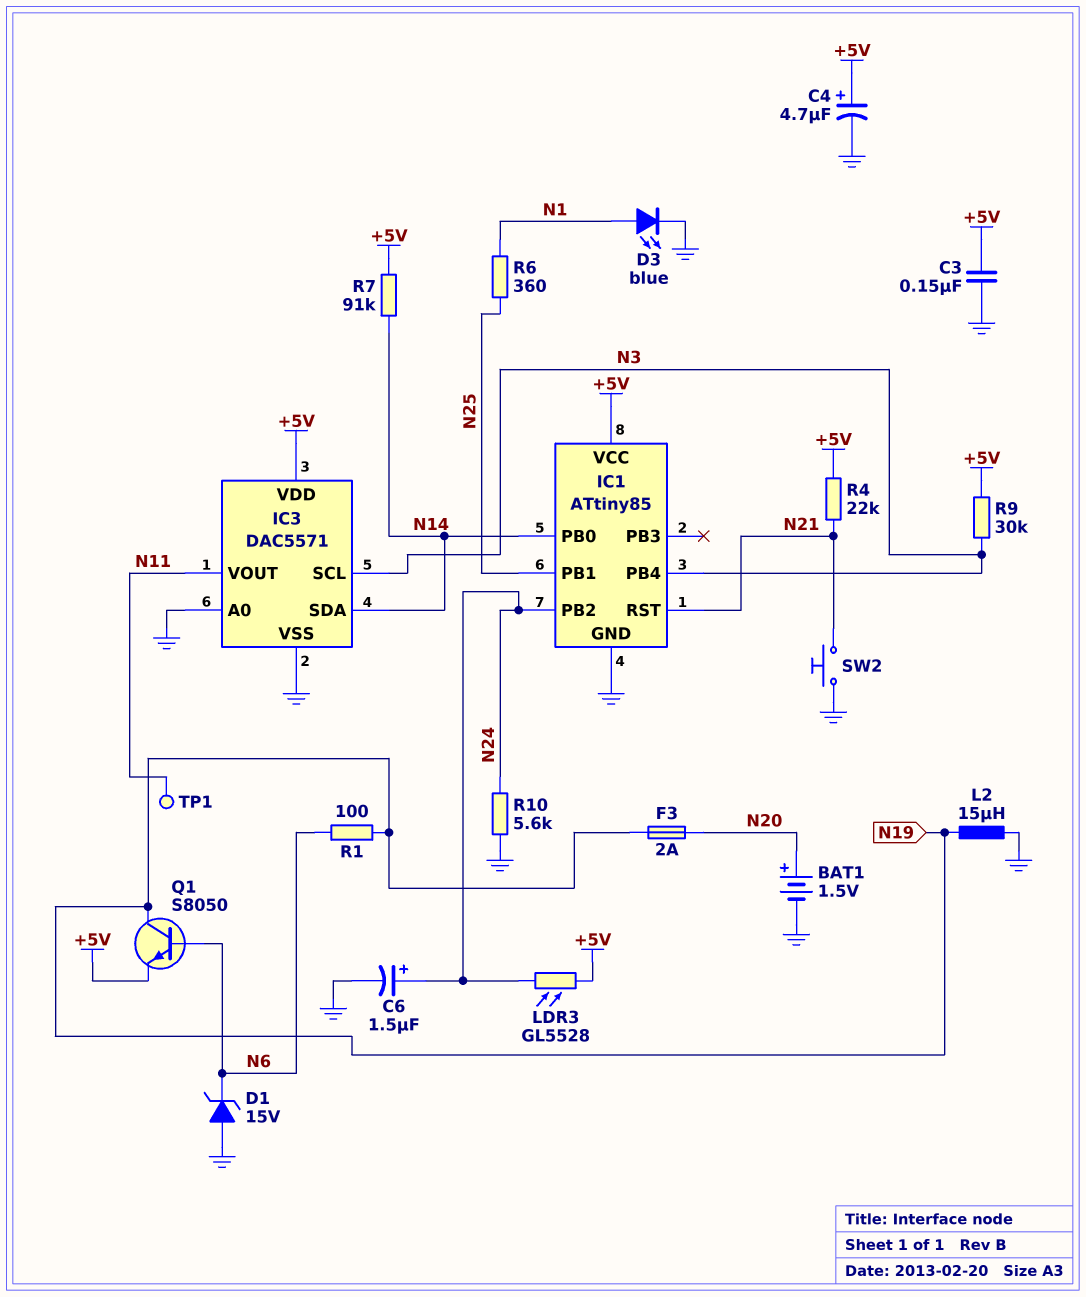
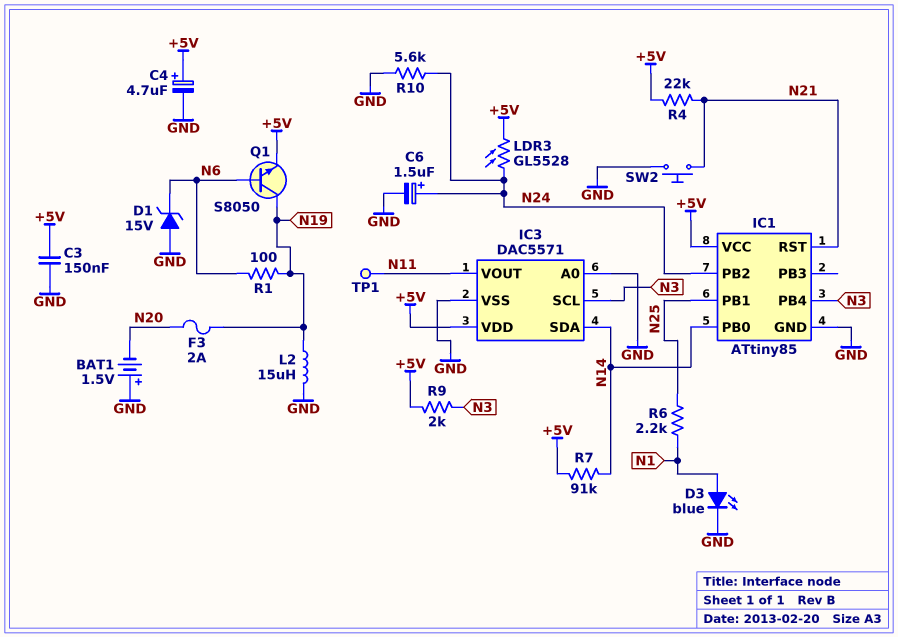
BAT1: 1.5V (plus N20, minus GND) -> 1.5V (plus GND, minus N20)
R6: 360 (N1, N25) -> 2.2k (N1, N25)
R9: 30k (+5V, N3) -> 2k (+5V, N3)

